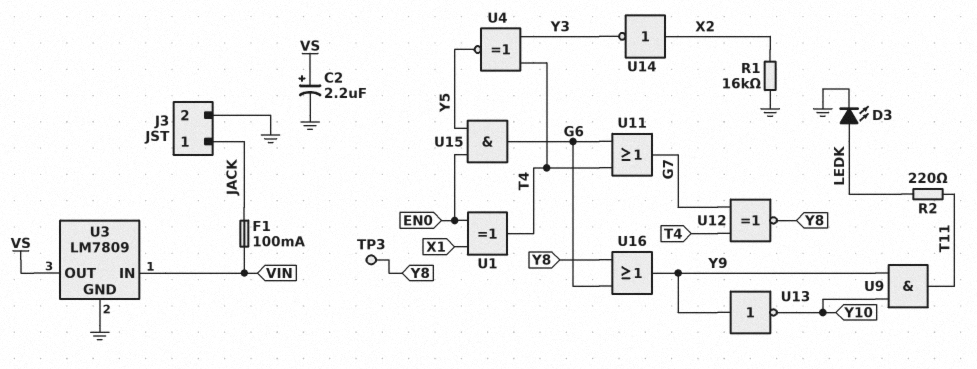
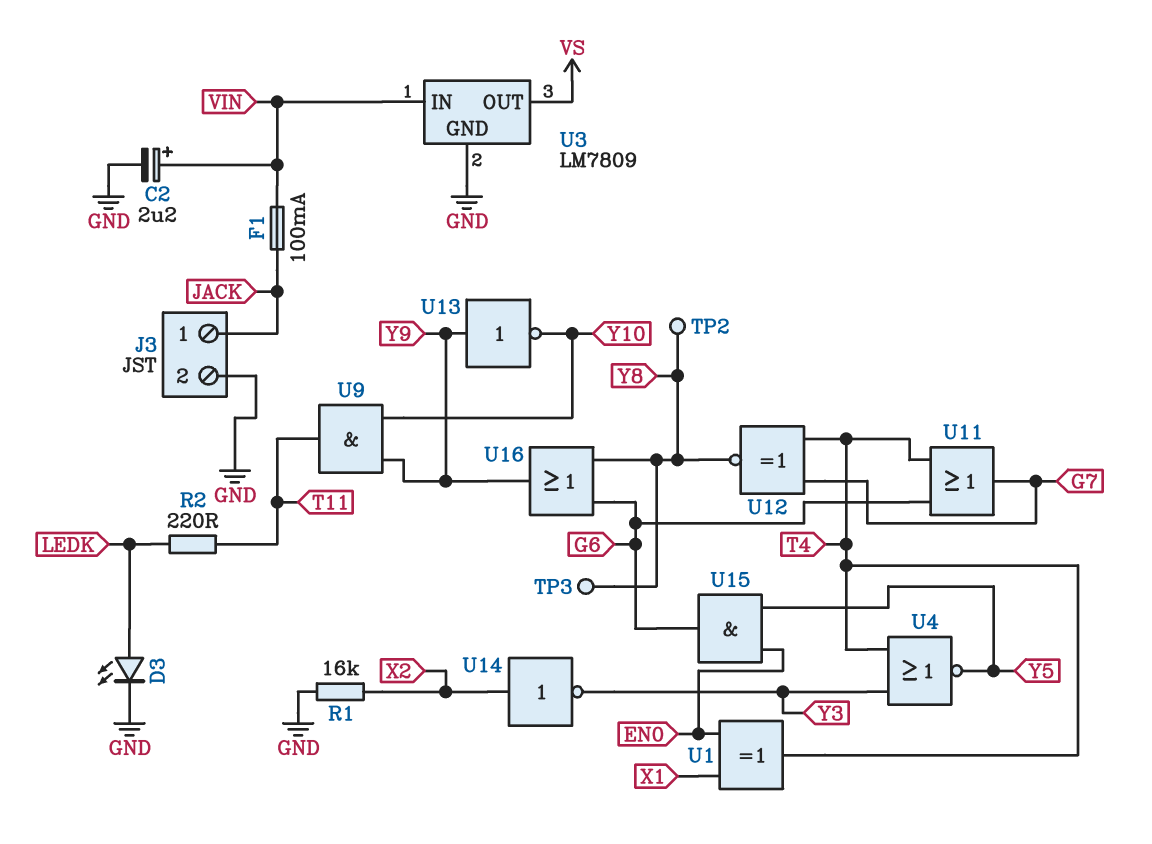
C2: 2.2uF (plus VS, minus GND) -> 2.2uF (plus VIN, minus GND)
TP2: none -> test point (Y8)
U4: XNOR (in T4, in Y3, out Y5) -> NOR (in T4, in Y3, out Y5)

